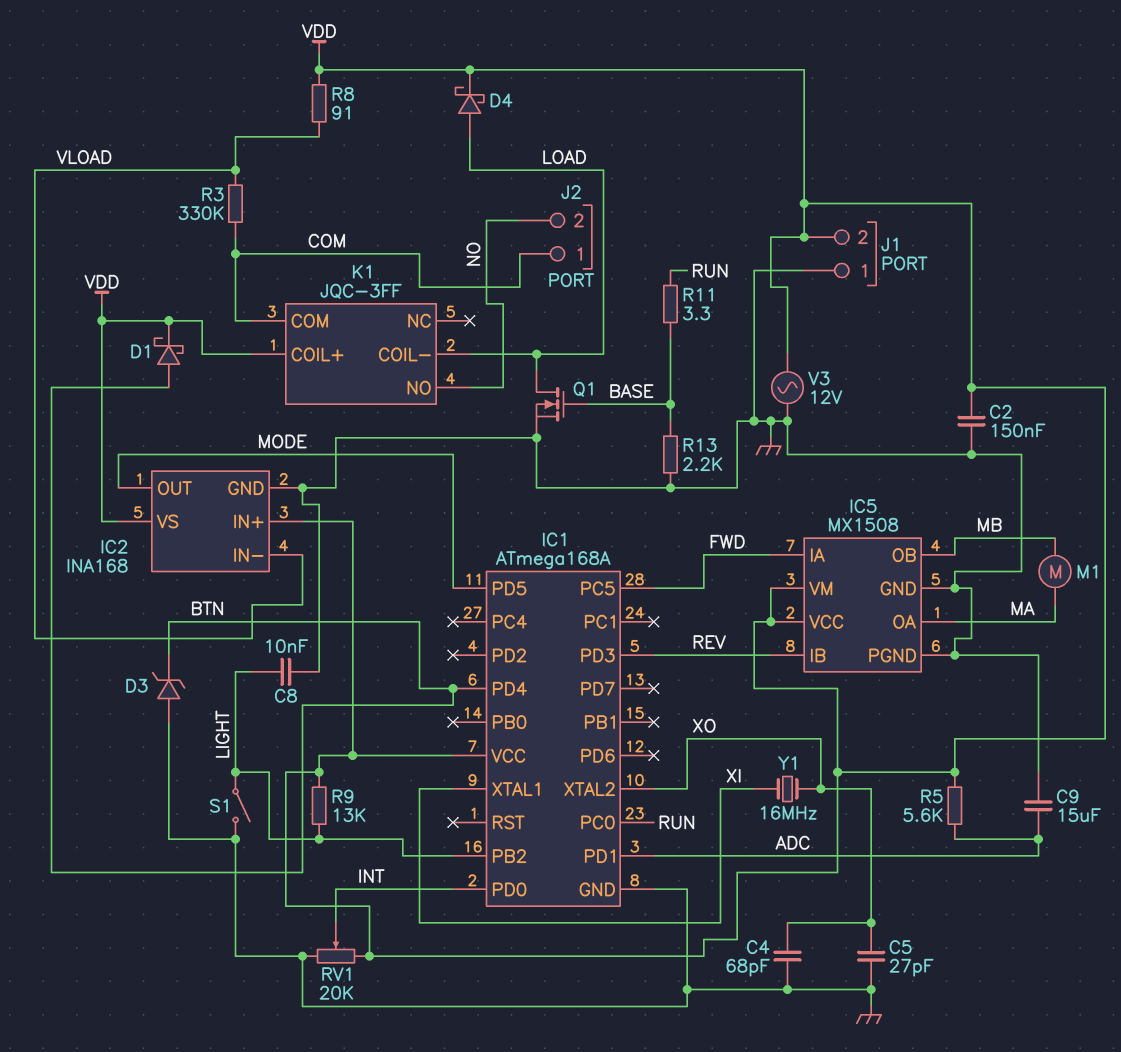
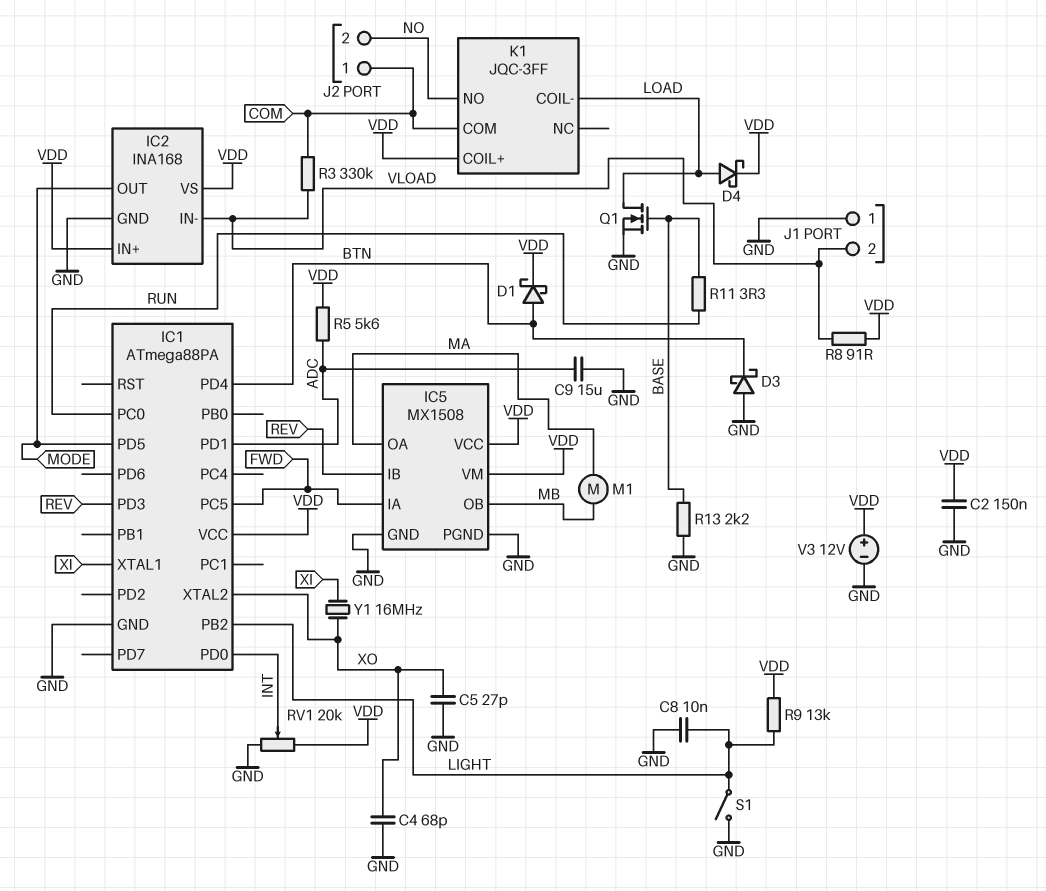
D3: zener (A GND, K BTN) -> schottky (A GND, K BTN)
IC1: ATmega168A -> ATmega88PA
J1 pin 2: VDD -> VLOAD
V3: AC 12V (GND, VDD) -> 12V (plus VDD, minus GND)

